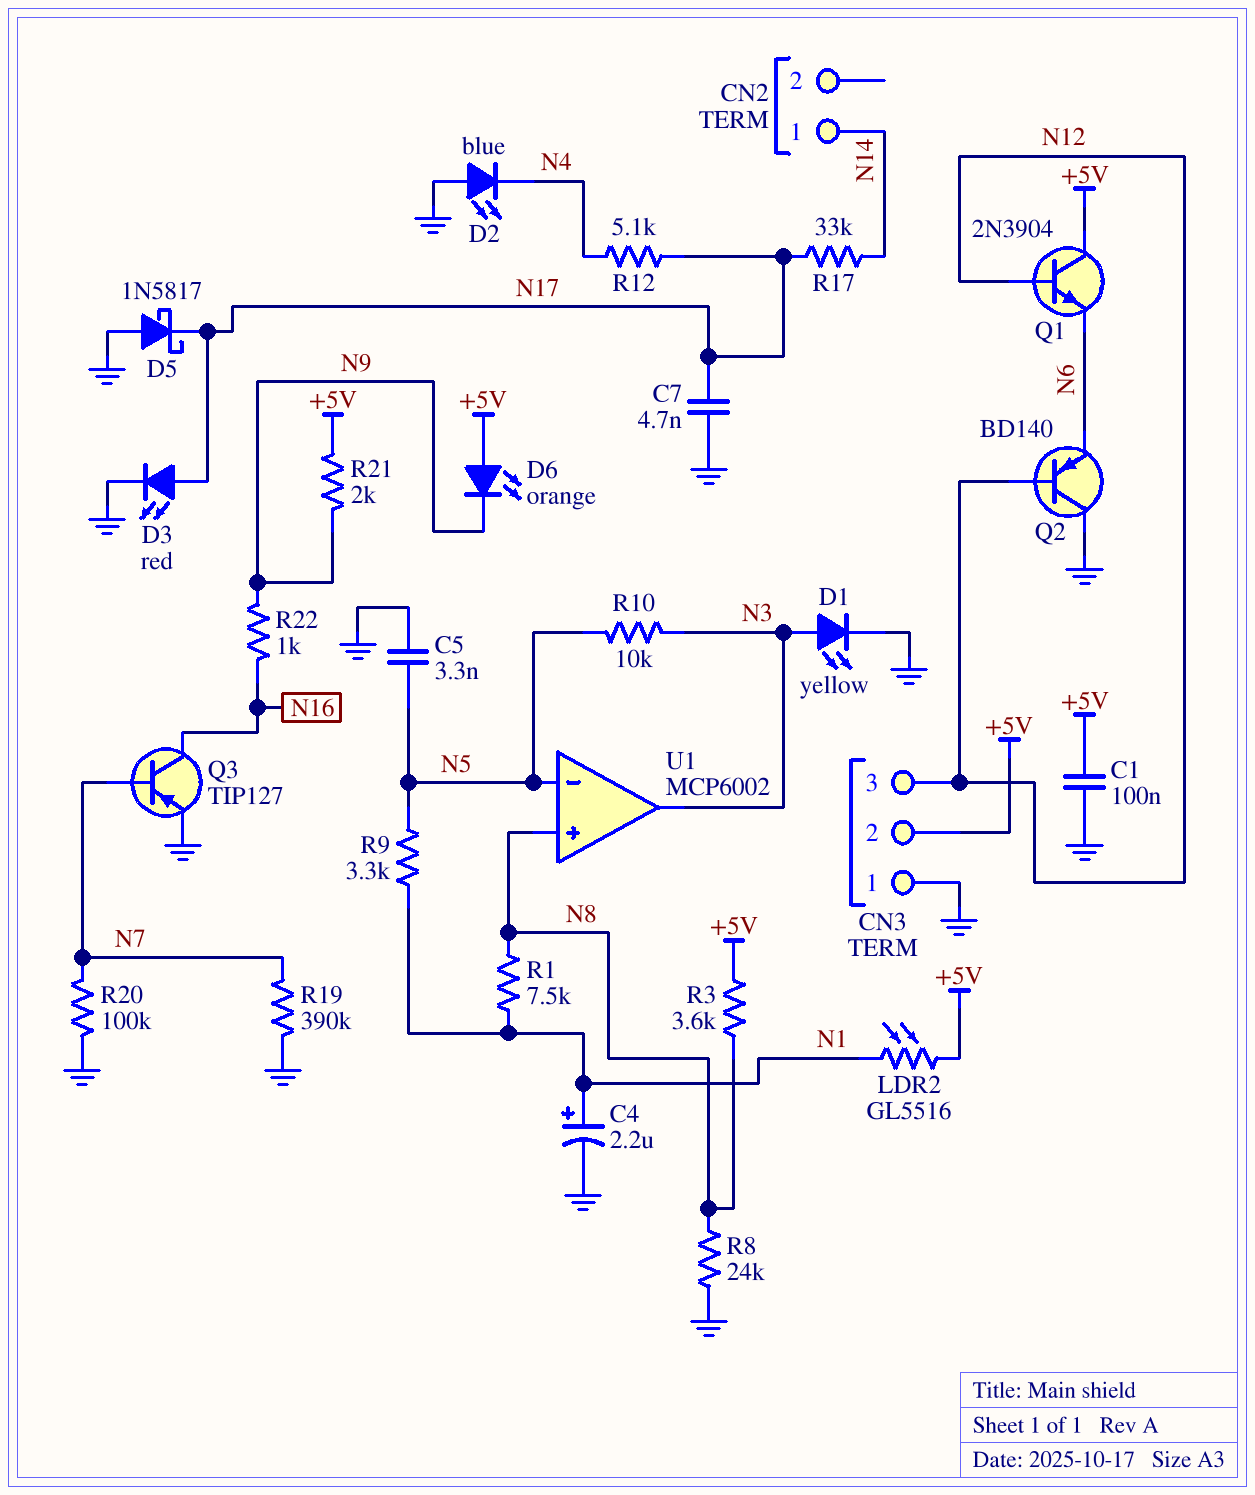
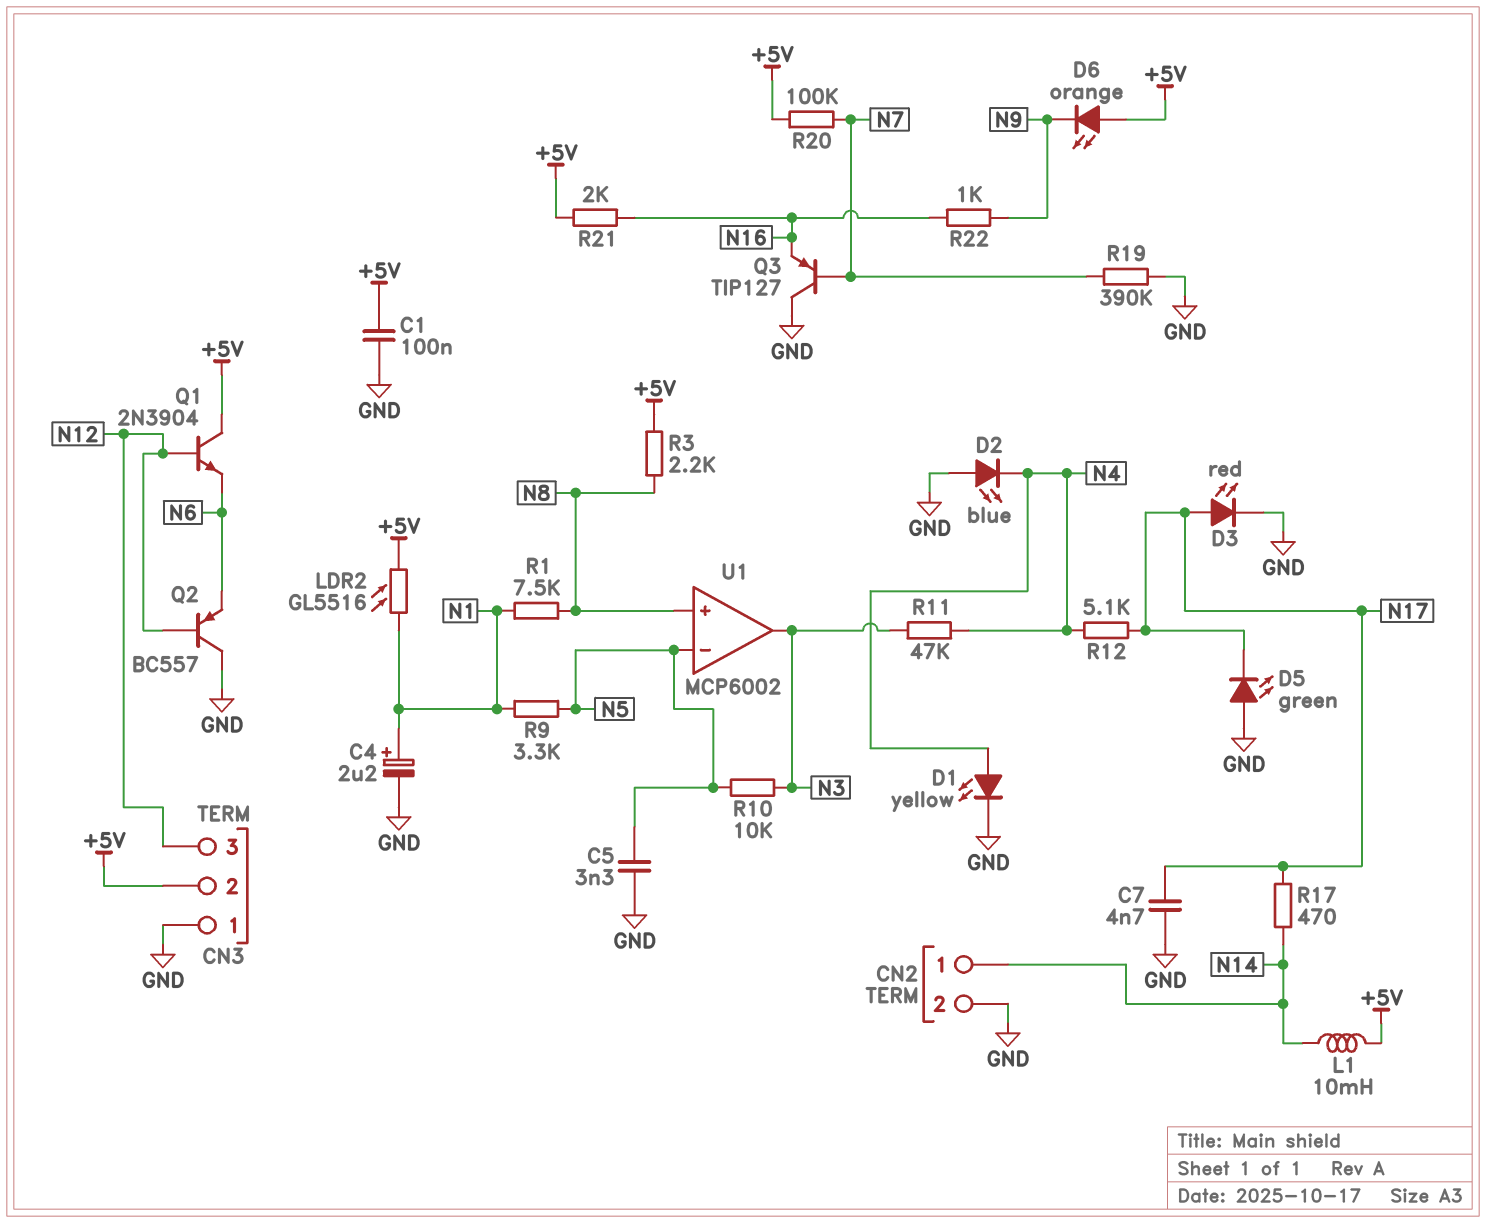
CN2 pin 2: none -> GND
D1: LED yellow (A N3, K GND) -> LED yellow (A N4, K GND)
D5: schottky 1N5817 (A GND, K N17) -> LED green (A GND, K N17)
L1: none -> 10mH (+5V, N14)
Q2: PNP BD140 (B N12, C GND, E N6) -> PNP BC557 (B N12, C GND, E N6)
Q3: PNP TIP127 (B N7, C N16, E GND) -> PNP TIP127 (B N7, C GND, E N16)
R3: 3.6k (+5V, N8) -> 2.2k (+5V, N8)
R8: 24k (GND, N8) -> none
R11: none -> 47k (N3, N4)
R17: 33k (N14, N17) -> 470 (N14, N17)
R20: 100k (GND, N7) -> 100k (+5V, N7)
R21: 2k (+5V, N9) -> 2k (+5V, N16)

